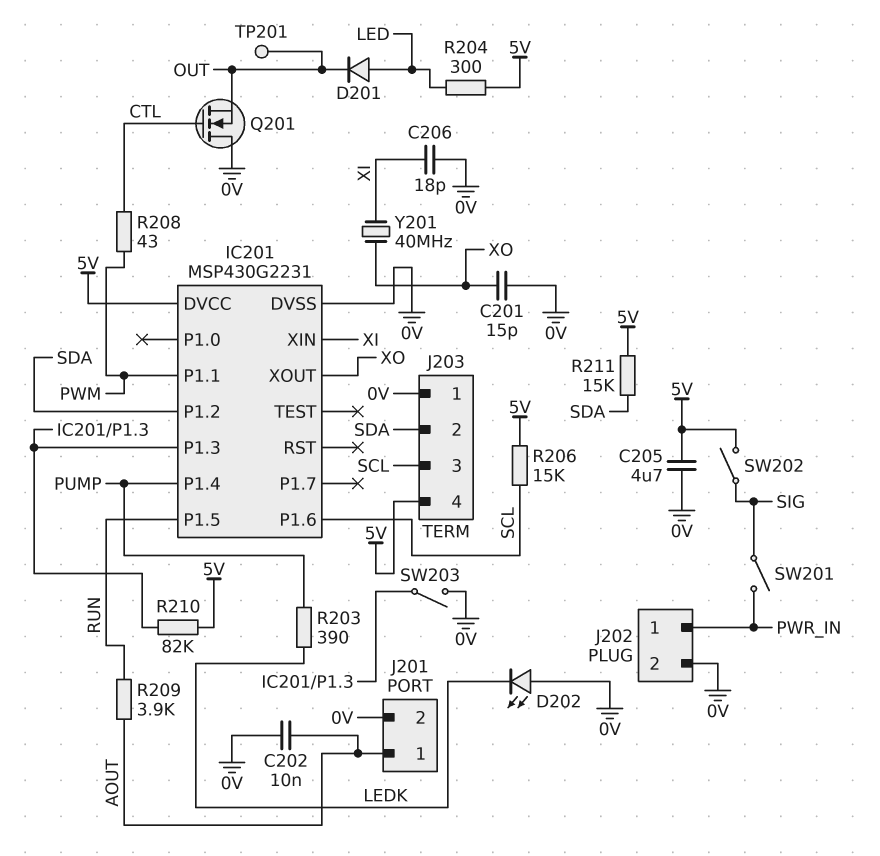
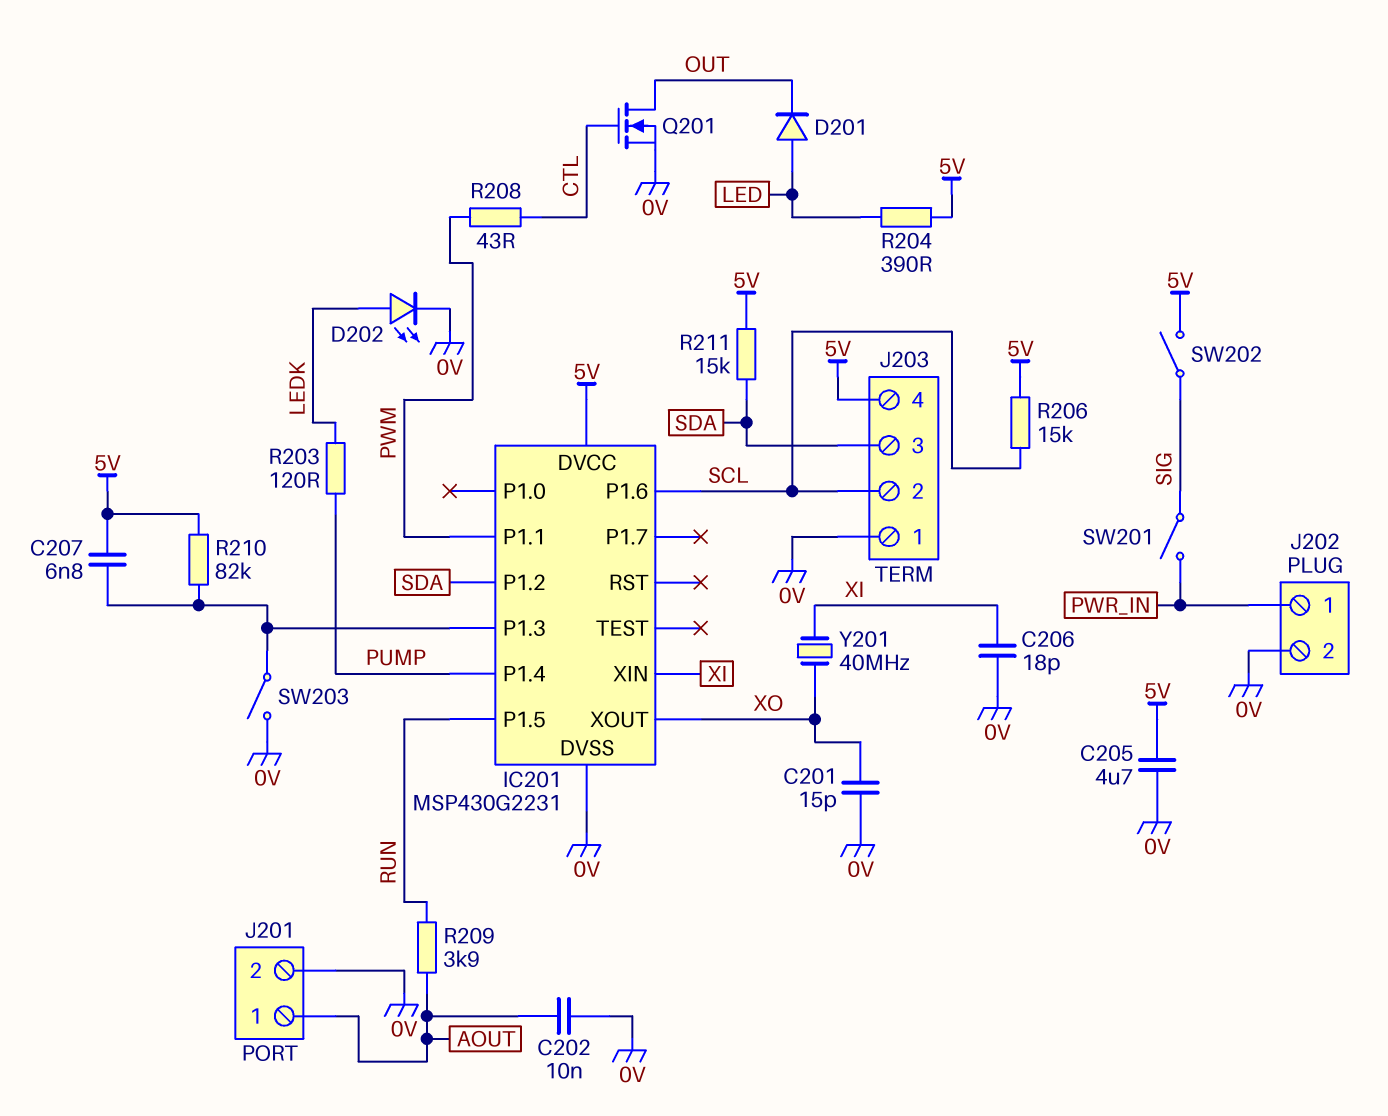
C207: none -> 6.8nF (5V, IC201/P1.3)
D202: LED (A 0V, K LEDK) -> LED (A LEDK, K 0V)
J203 pin 2: SDA -> SCL
J203 pin 3: SCL -> SDA
Q201: NMOS (G CTL, D 0V, S OUT) -> NMOS (G CTL, D OUT, S 0V)
R203: 390 (LEDK, PUMP) -> 120 (LEDK, PUMP)
R204: 300 (5V, LED) -> 390 (5V, LED)
TP201: test point (OUT) -> none

